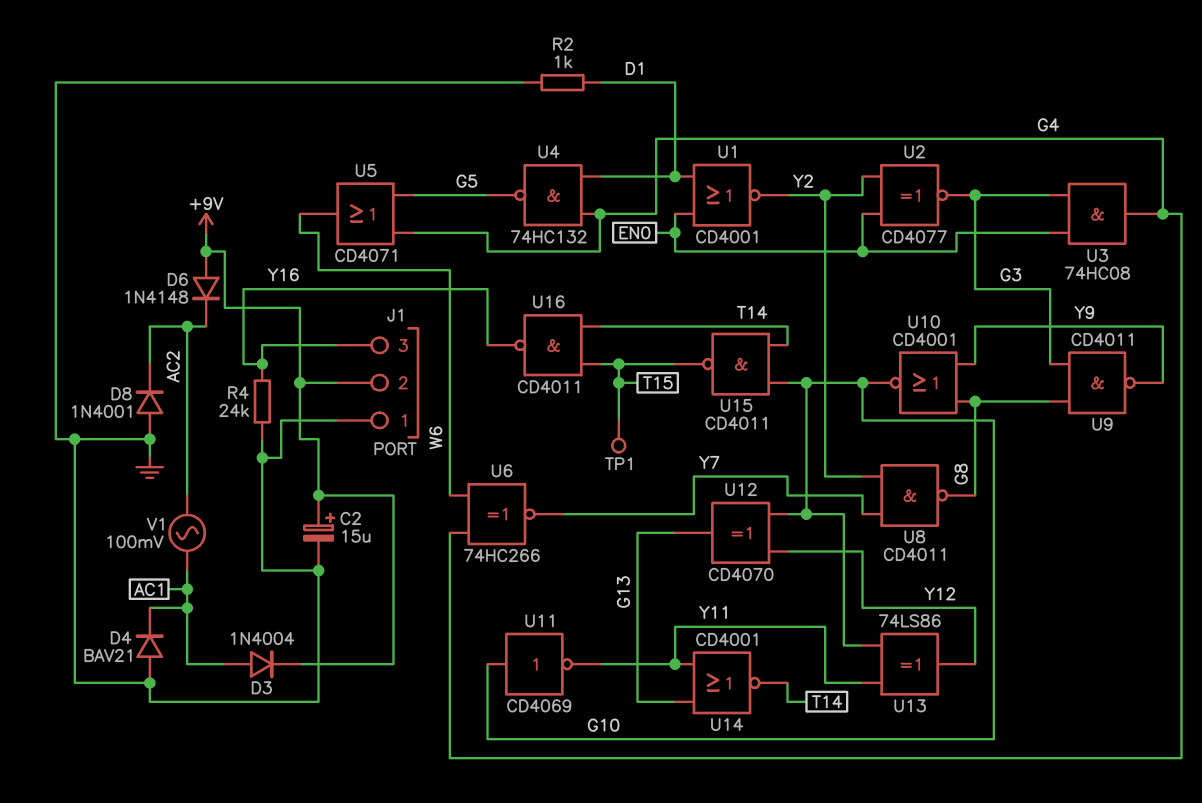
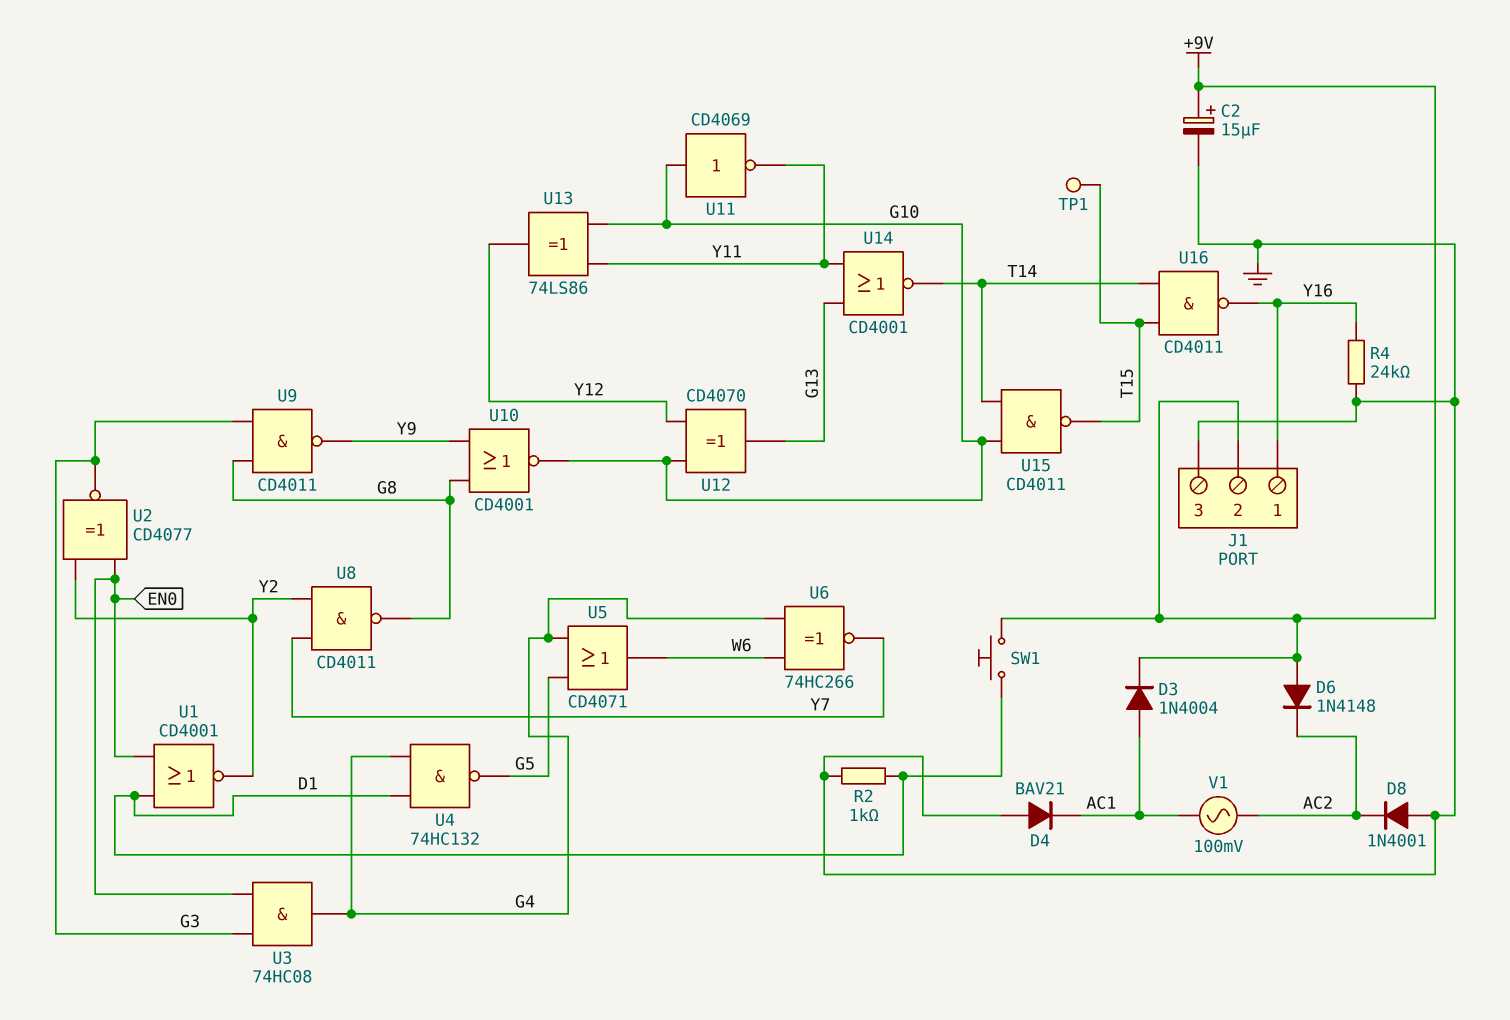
J1 pin 1: GND -> Y16
J1 pin 3: Y16 -> GND
SW1: none -> button (+9V, D1)

